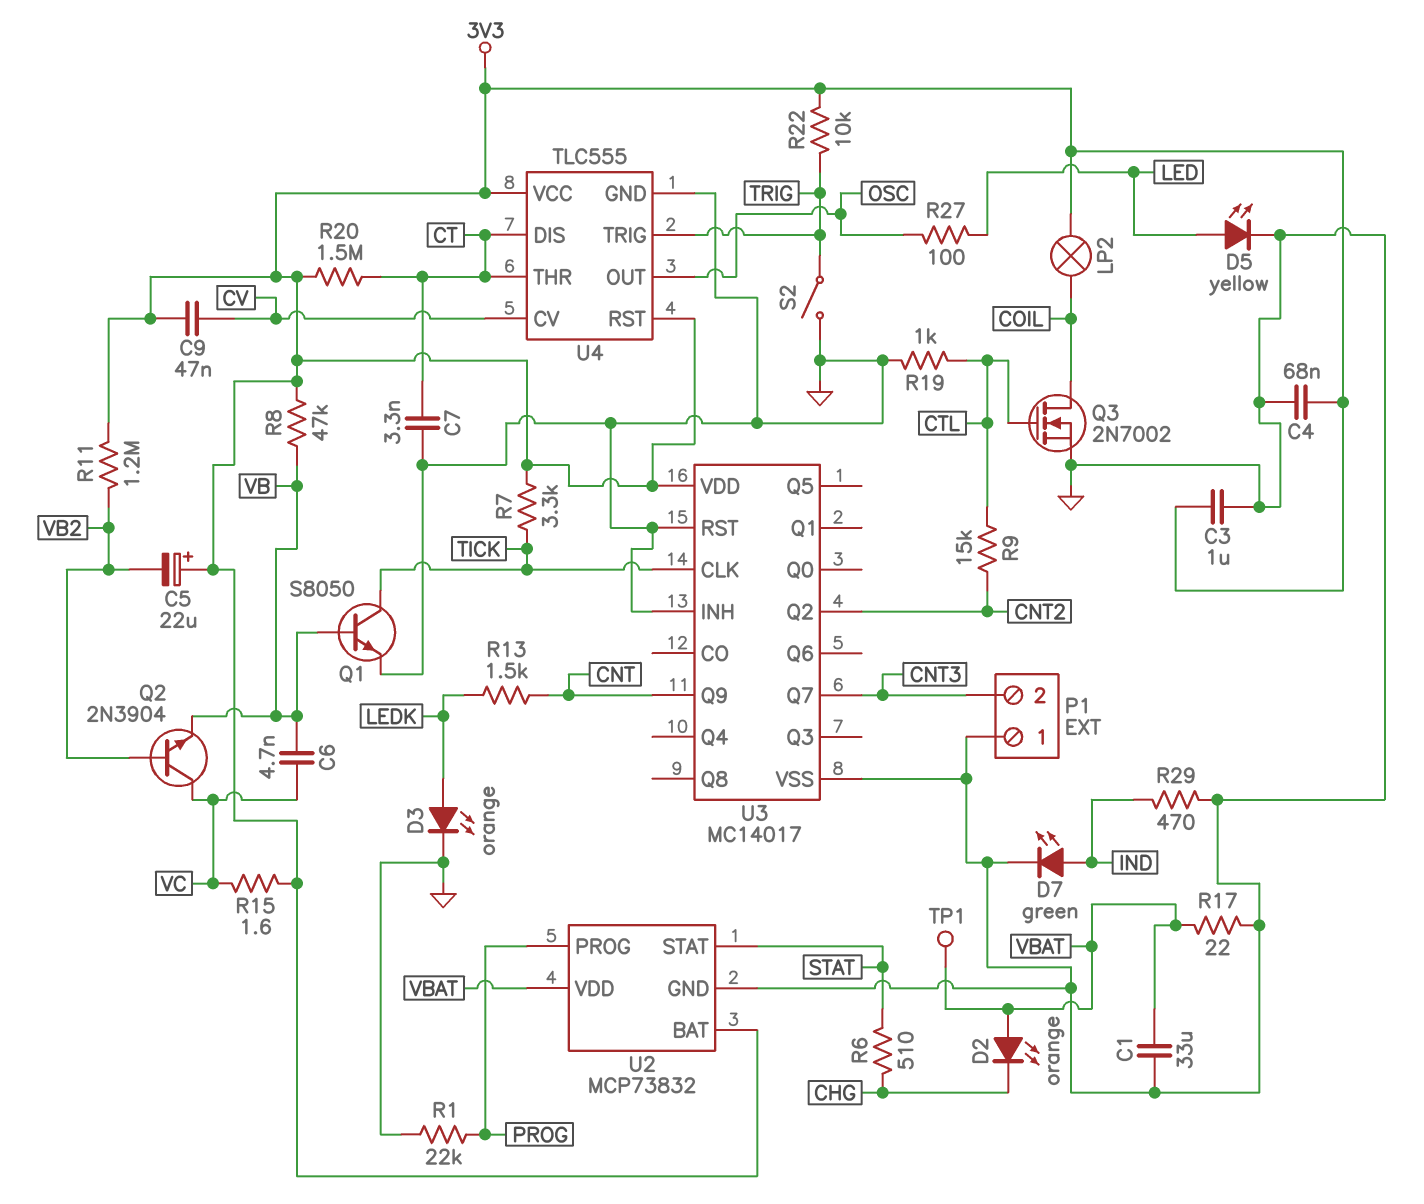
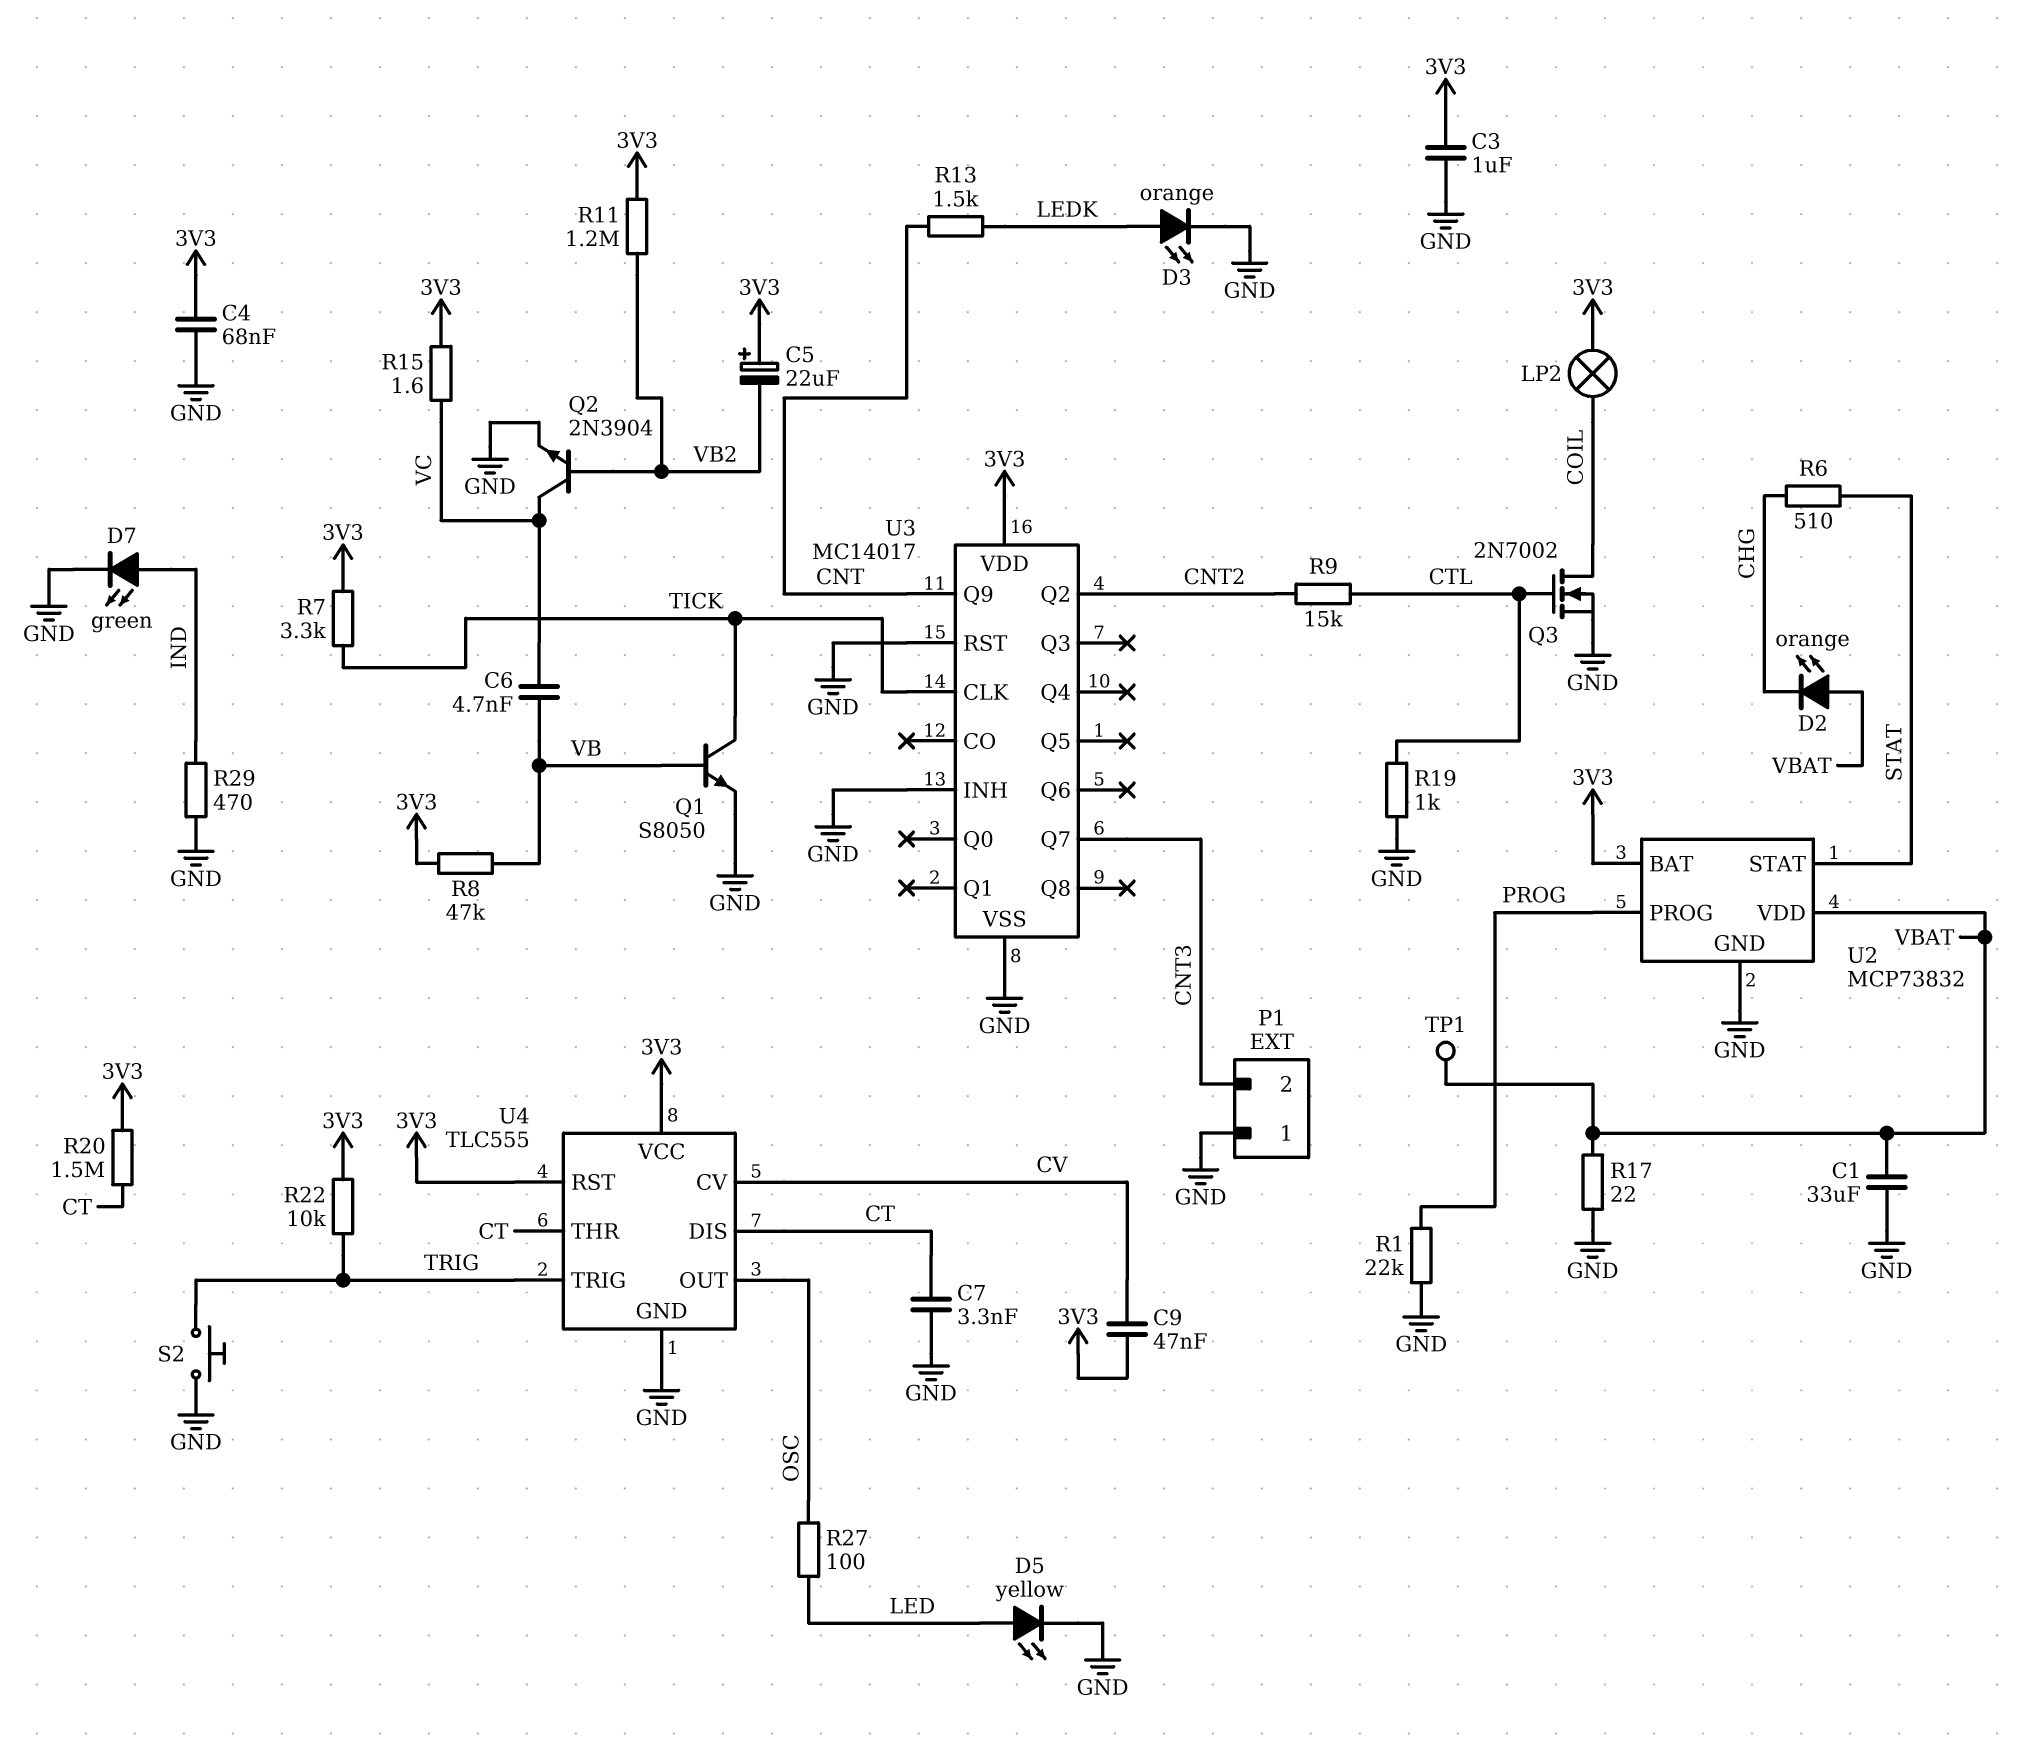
Q2: NPN 2N3904 (B VB2, C VC, E VB) -> NPN 2N3904 (B VB2, C VC, E GND)
S2: switch (GND, TRIG) -> button (GND, TRIG)

